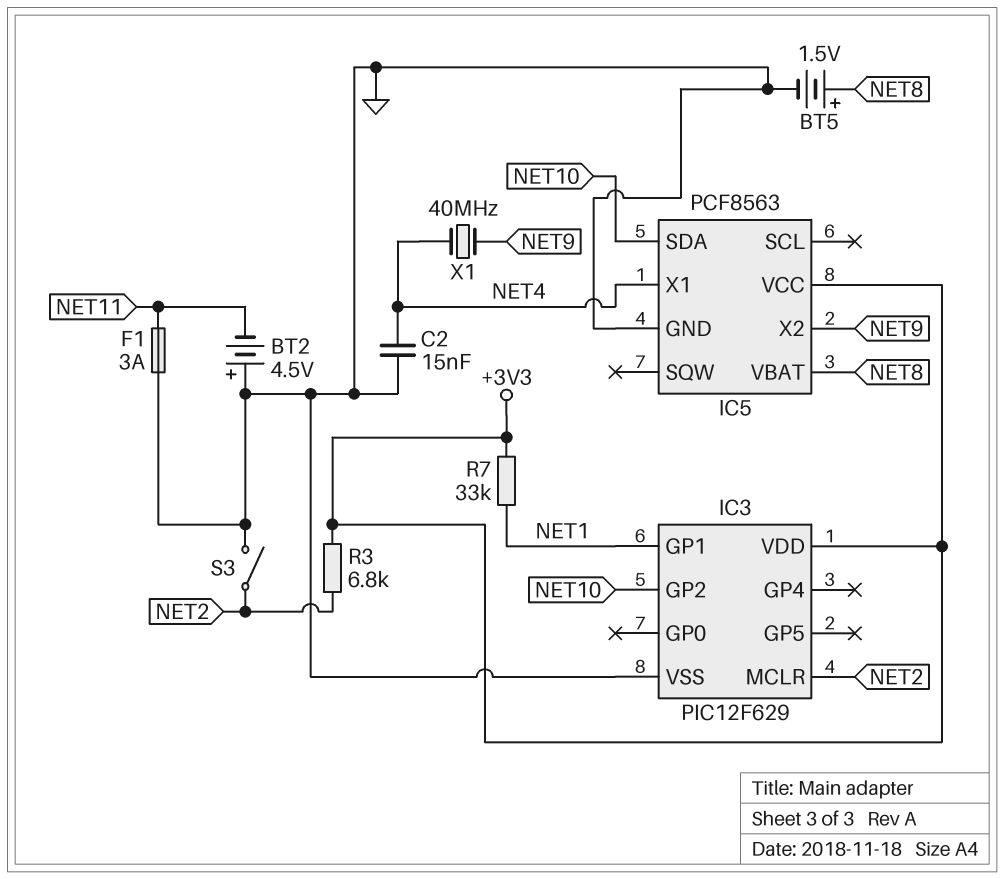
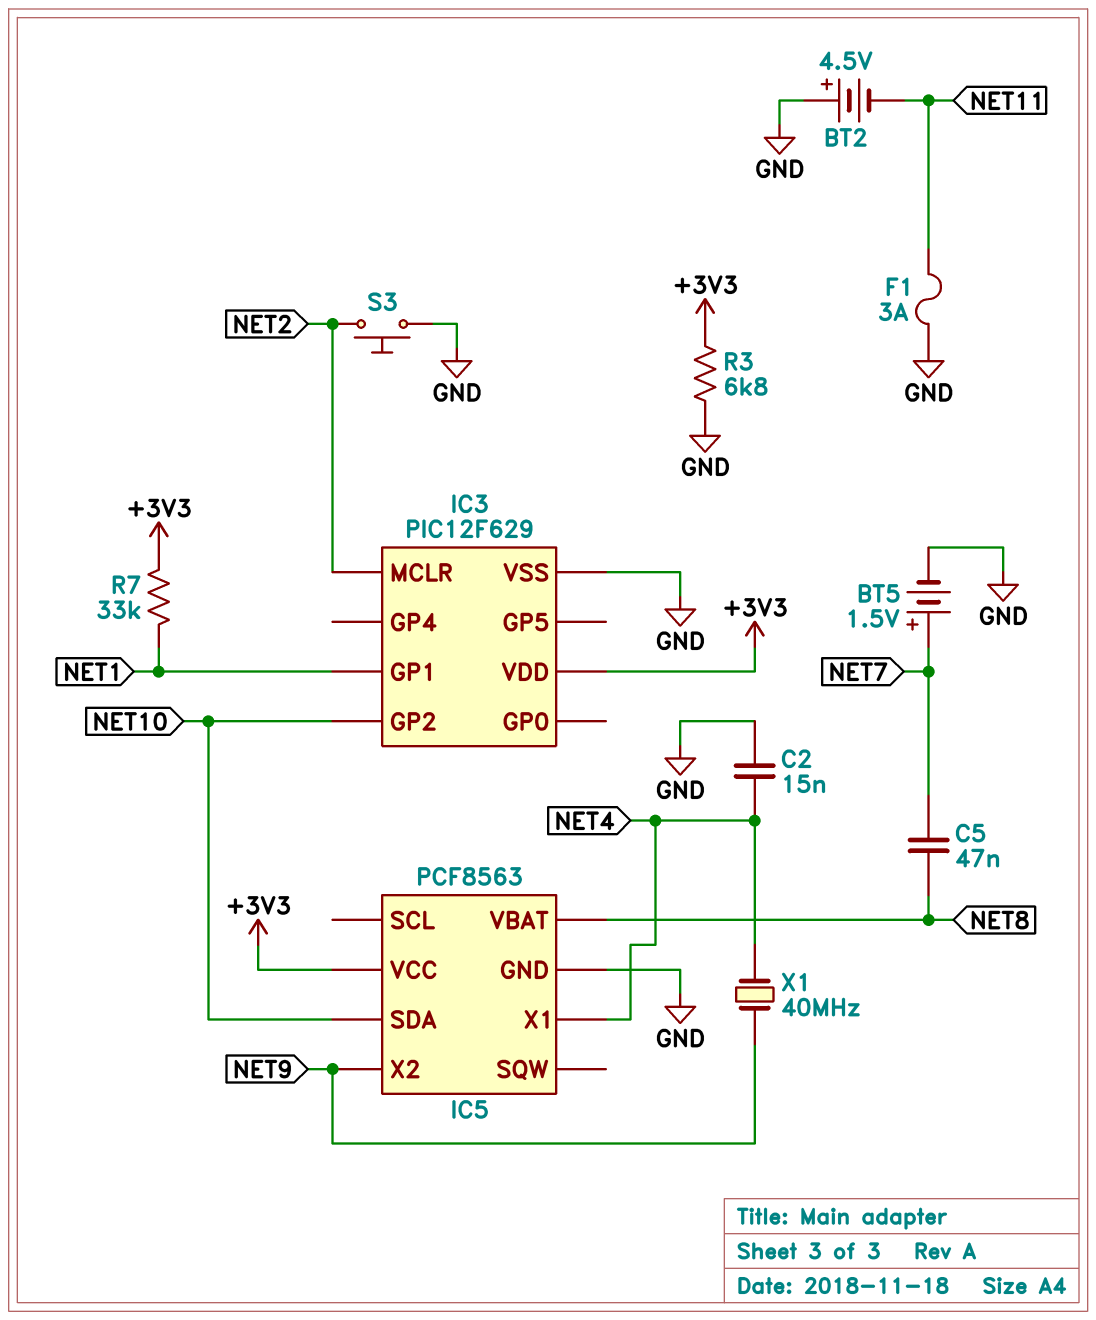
BT5: 1.5V (plus NET8, minus GND) -> 1.5V (plus NET7, minus GND)
C5: none -> 47nF (NET7, NET8)
R3: 6.8k (+3V3, NET2) -> 6.8k (+3V3, GND)
S3: switch (GND, NET2) -> button (GND, NET2)

